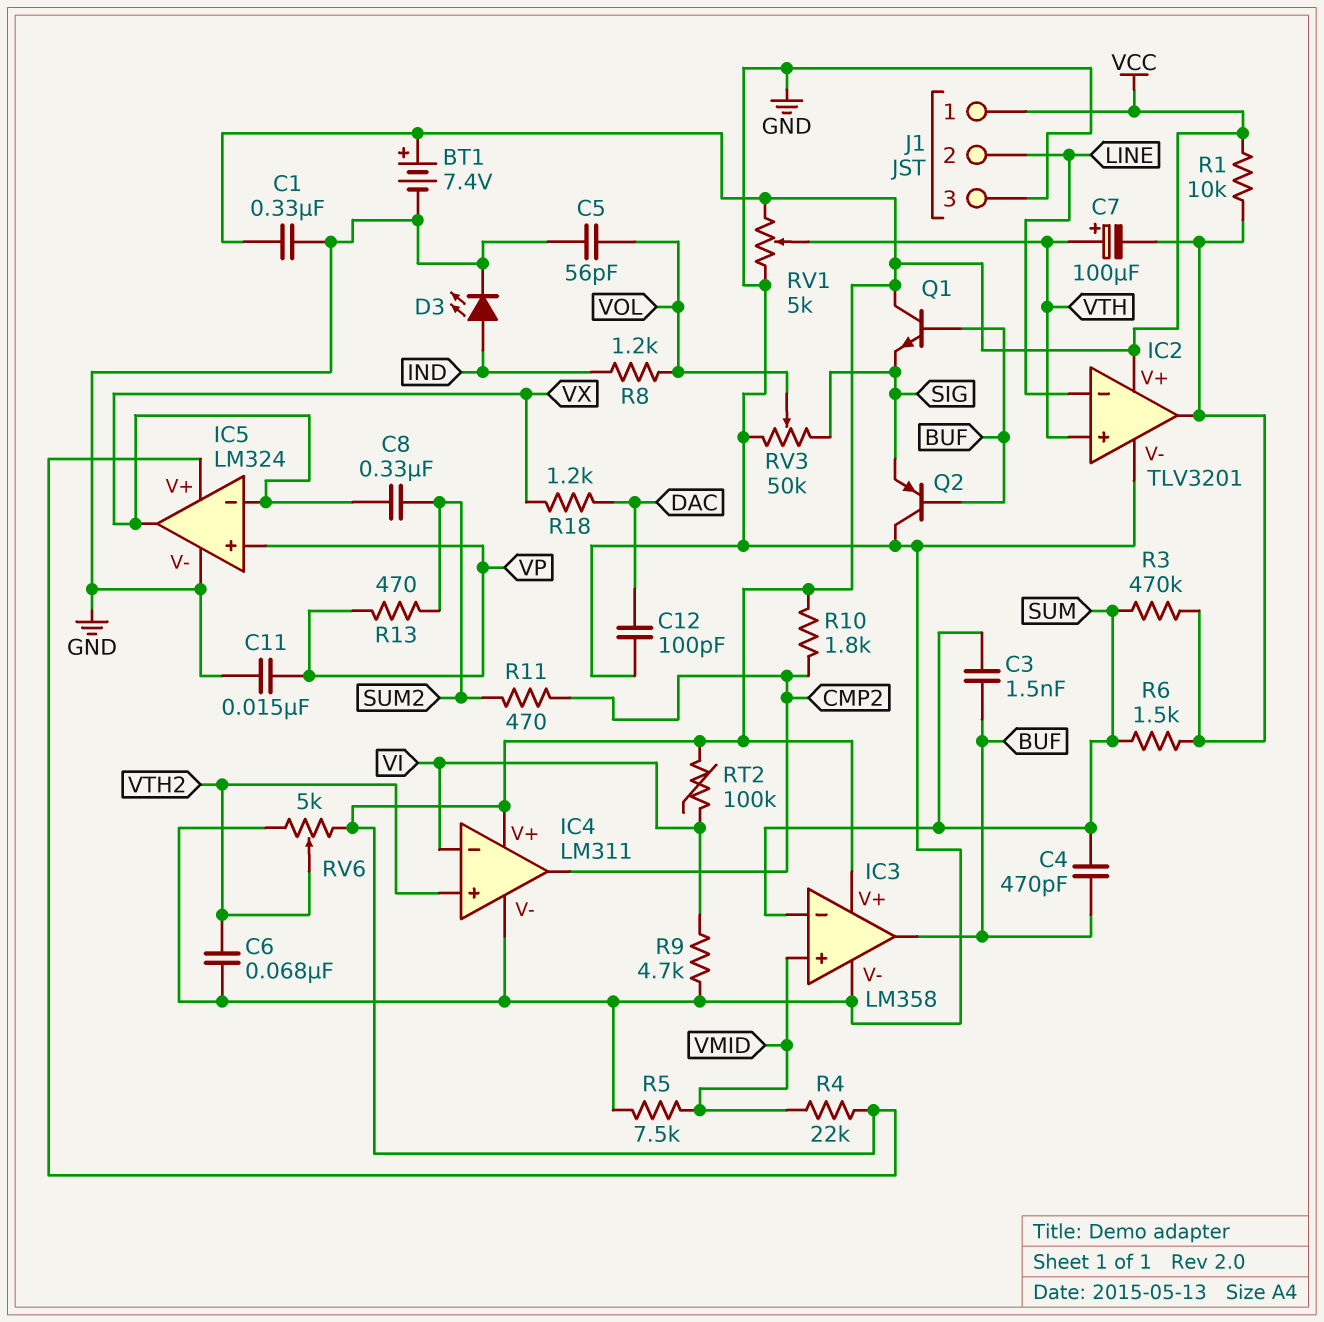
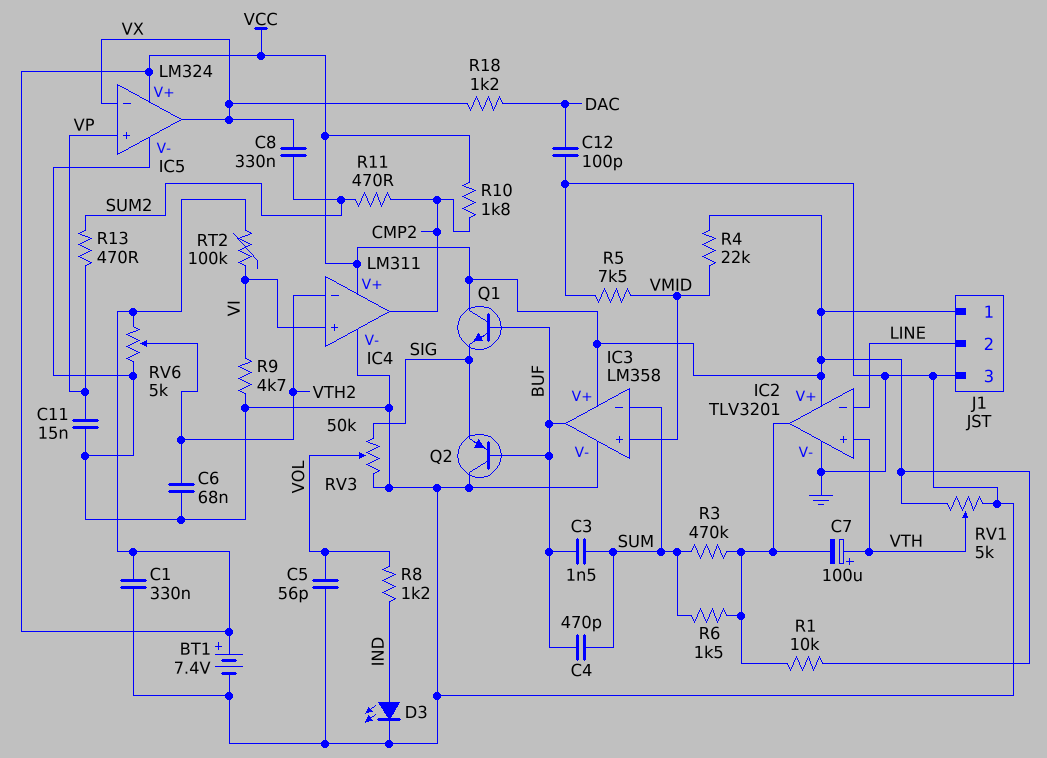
IC4 pin in+: VTH2 -> VI
IC4 pin in-: VI -> VTH2

